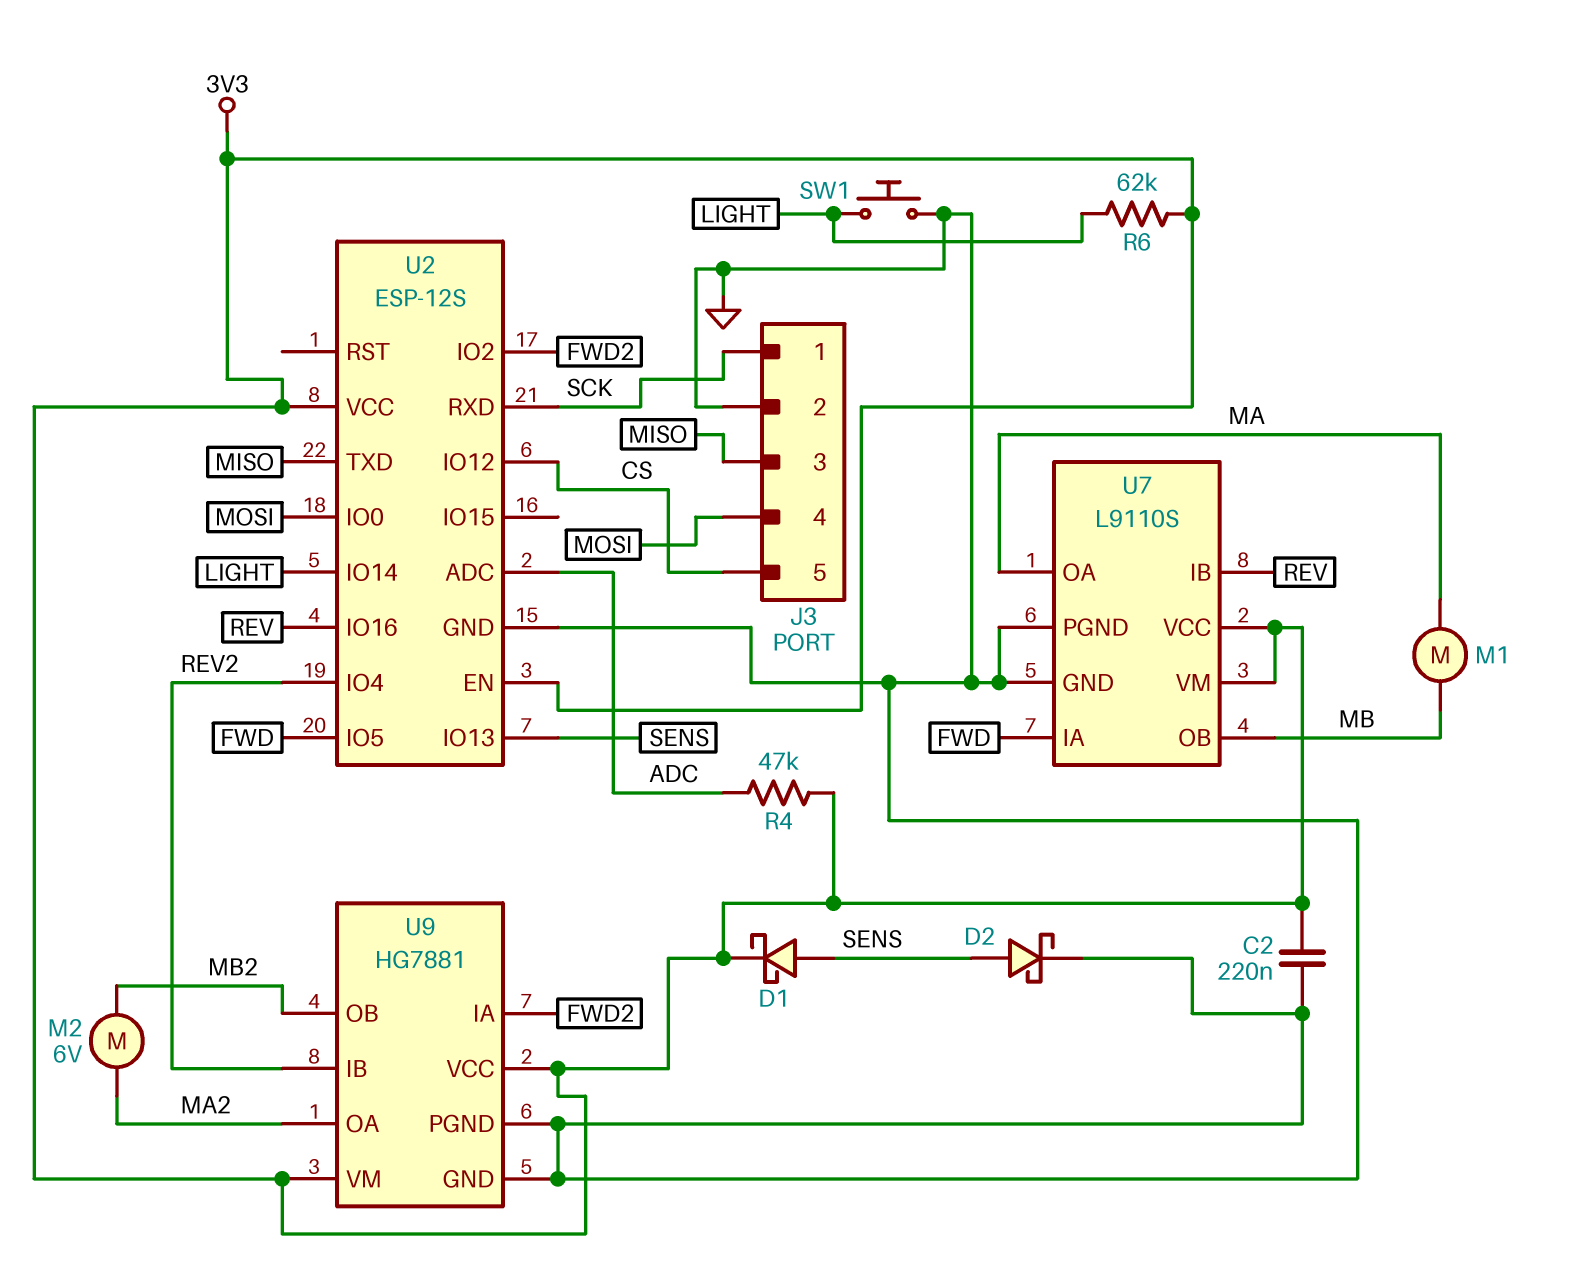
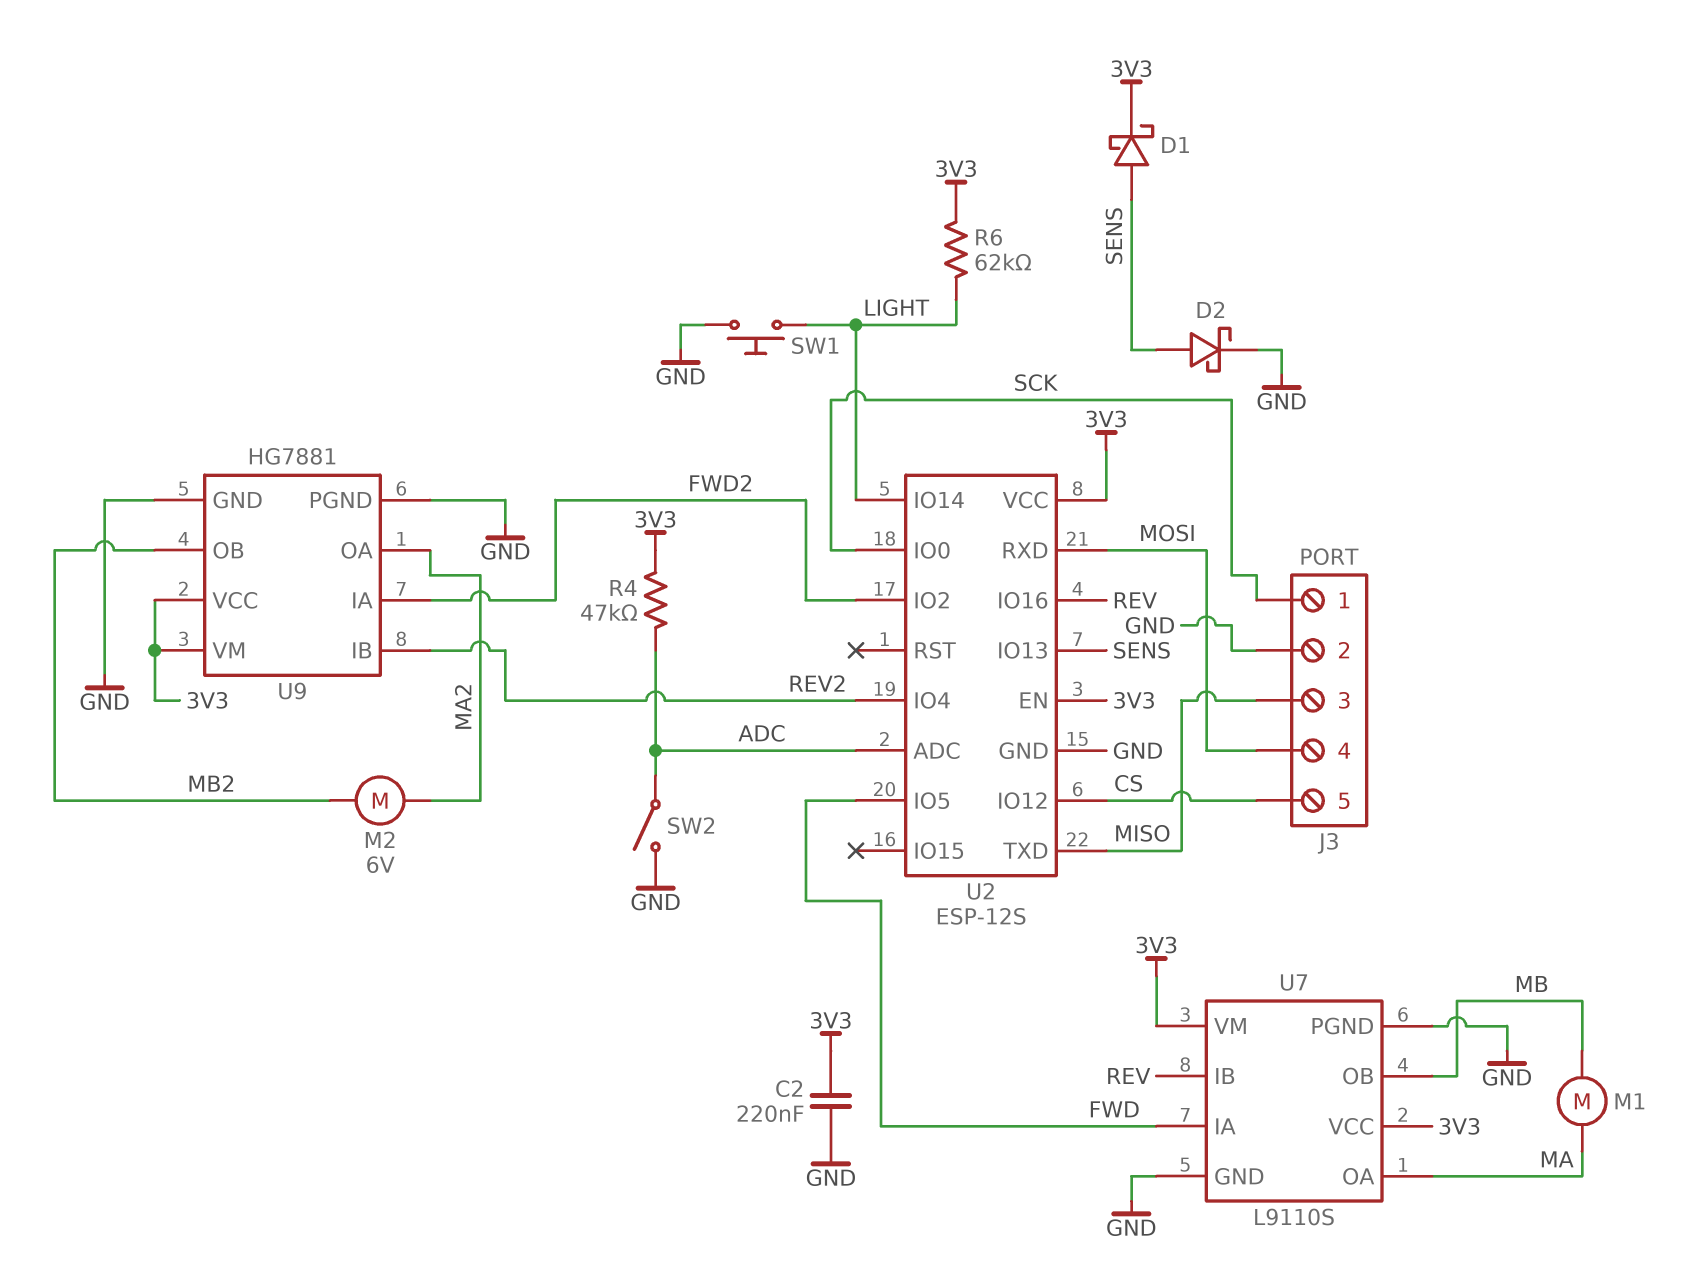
SW2: none -> switch (ADC, GND)
U2 pin IO0: MOSI -> SCK
U2 pin RXD: SCK -> MOSI

